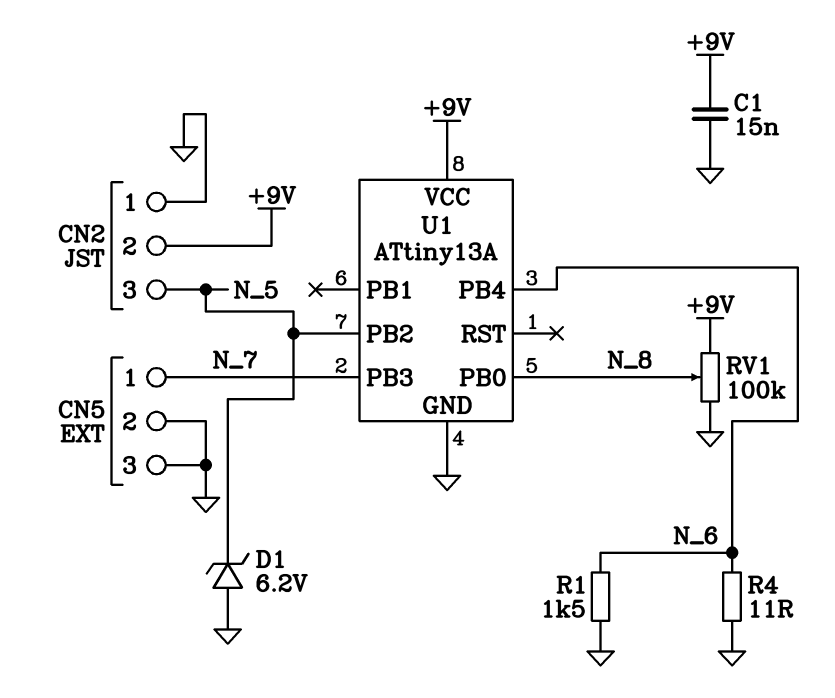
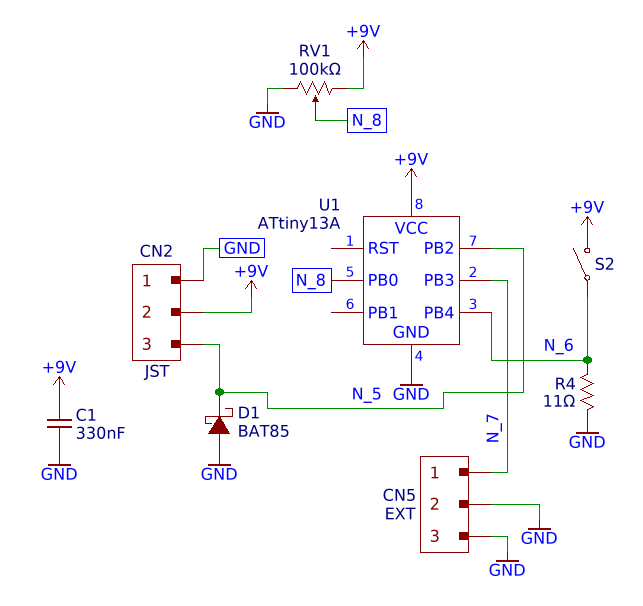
C1: 15nF (+9V, GND) -> 330nF (+9V, GND)
D1: zener 6.2V (A GND, K N_5) -> schottky BAT85 (A GND, K N_5)
R1: 1.5k (GND, N_6) -> none
S2: none -> switch (+9V, N_6)

